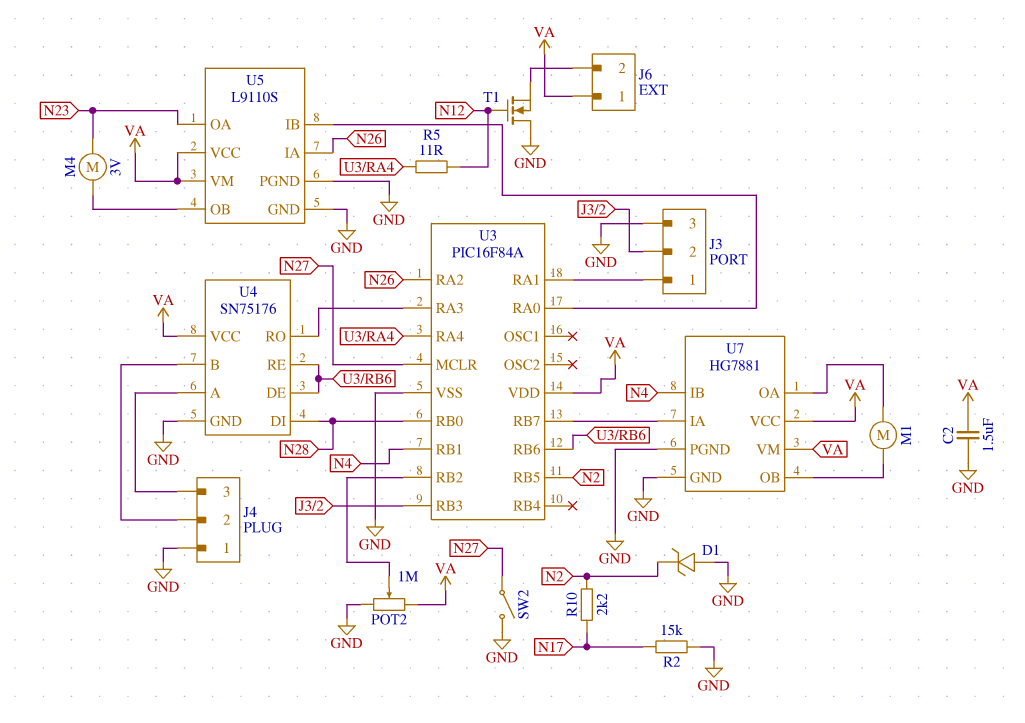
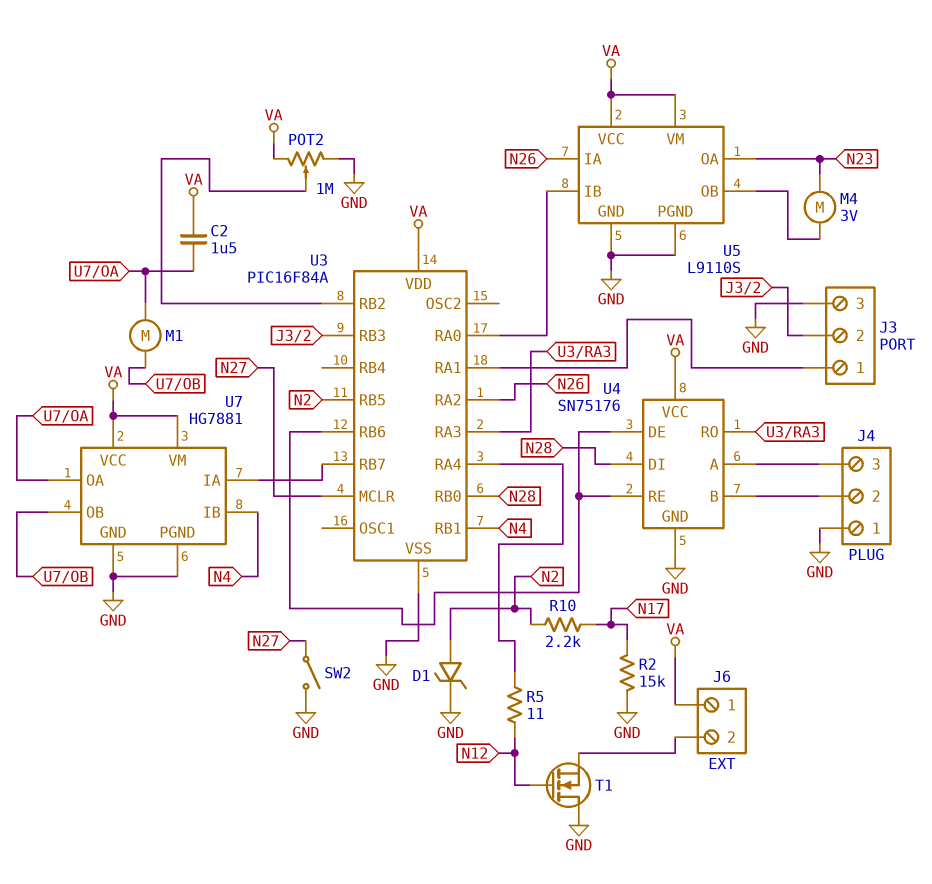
C2: 1.5uF (GND, VA) -> 1.5uF (U7/OA, VA)
D1: zener (A GND, K N2) -> zener (A N2, K GND)

